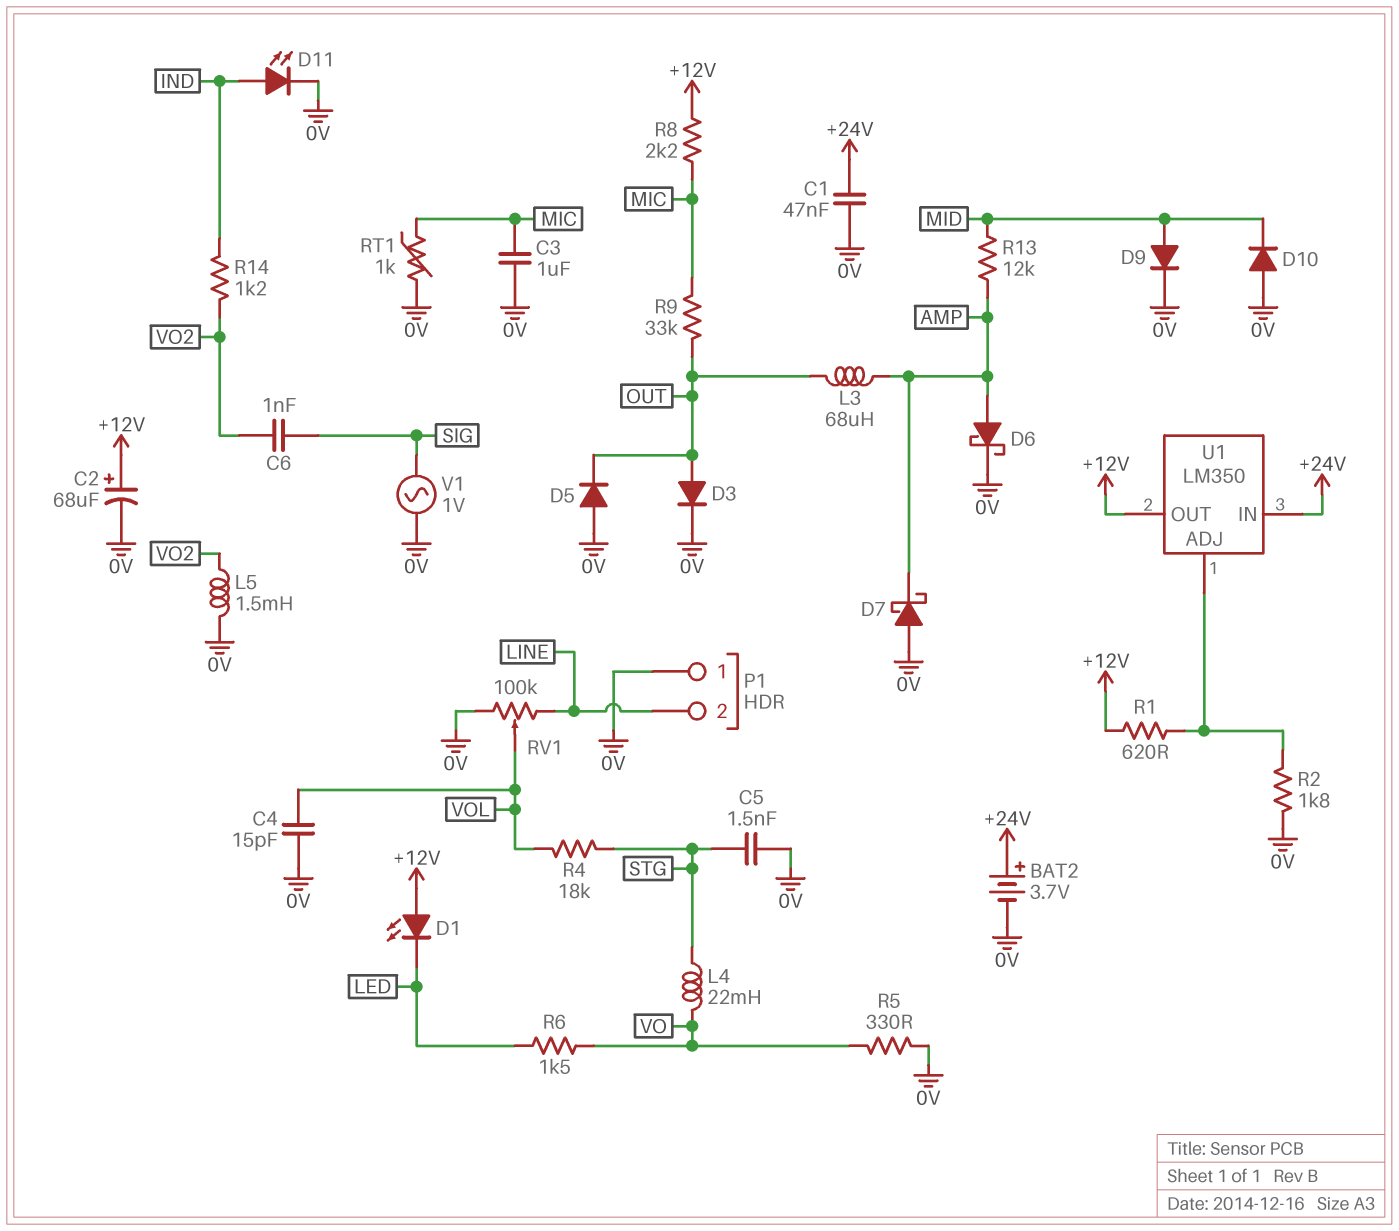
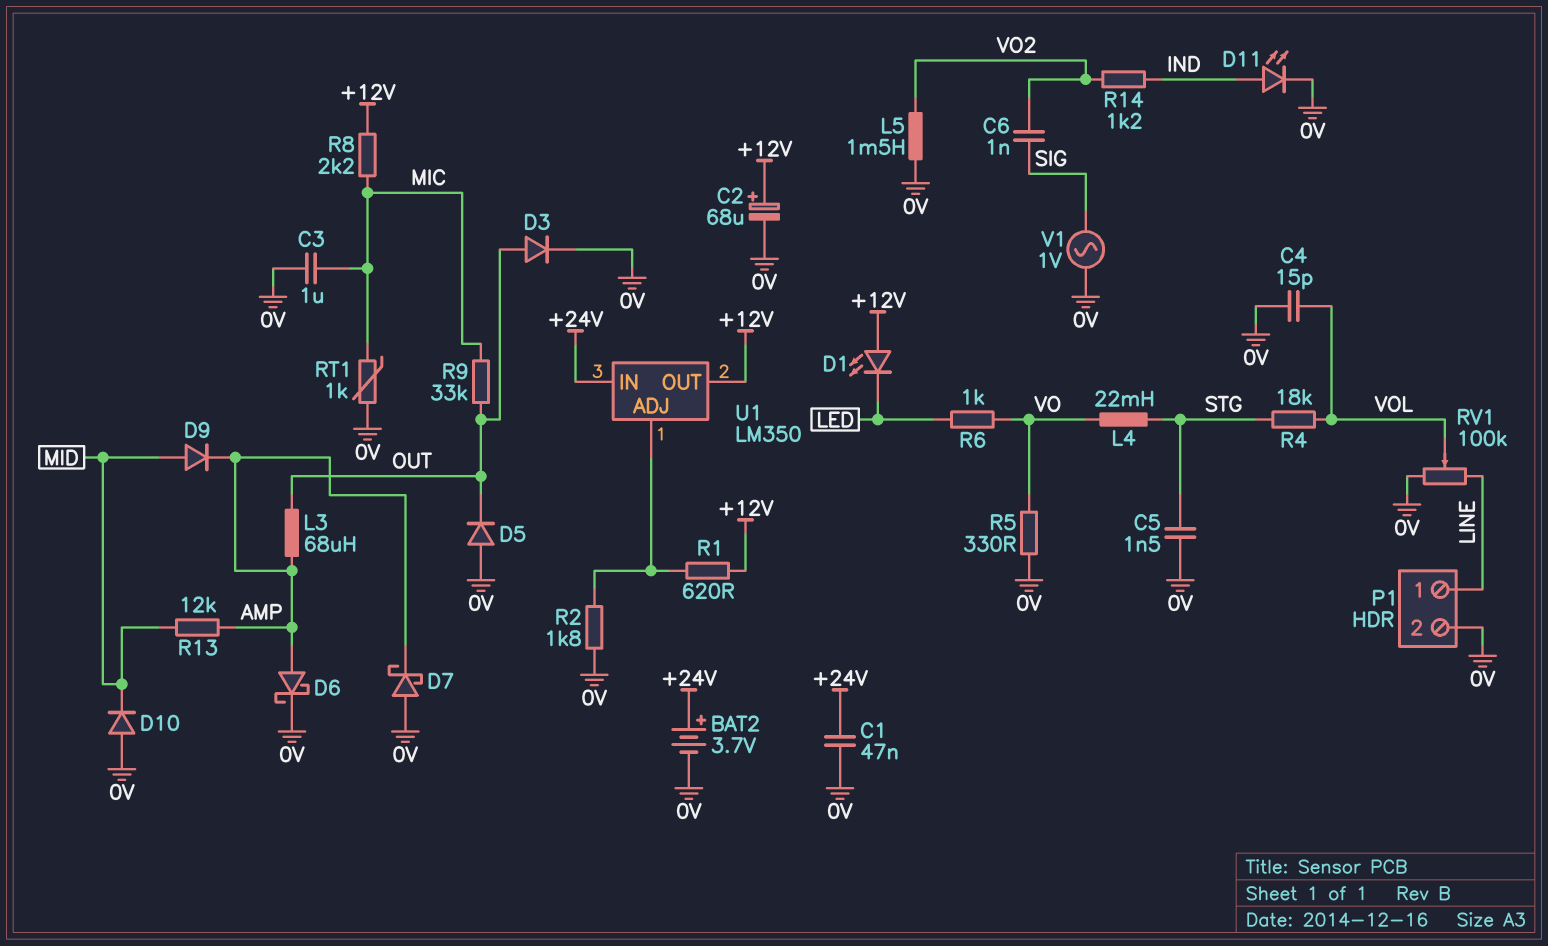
D9: diode (A MID, K 0V) -> diode (A MID, K AMP)
P1 pin 1: 0V -> LINE
P1 pin 2: LINE -> 0V
R6: 1.5k (LED, VO) -> 1k (LED, VO)

